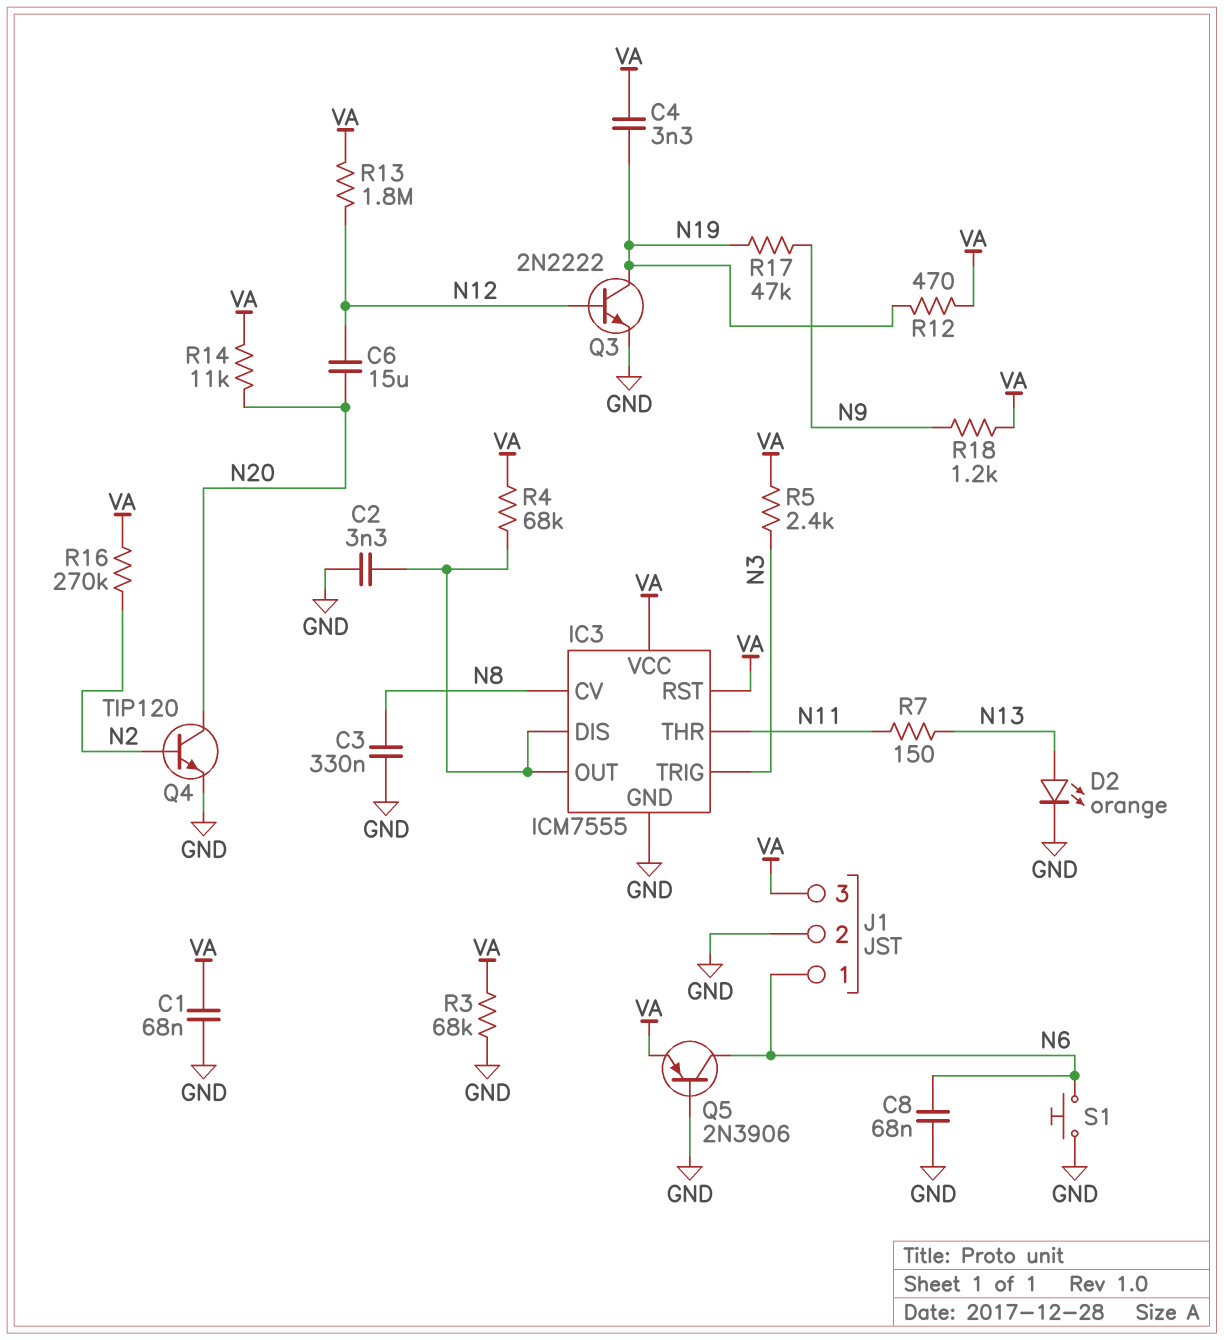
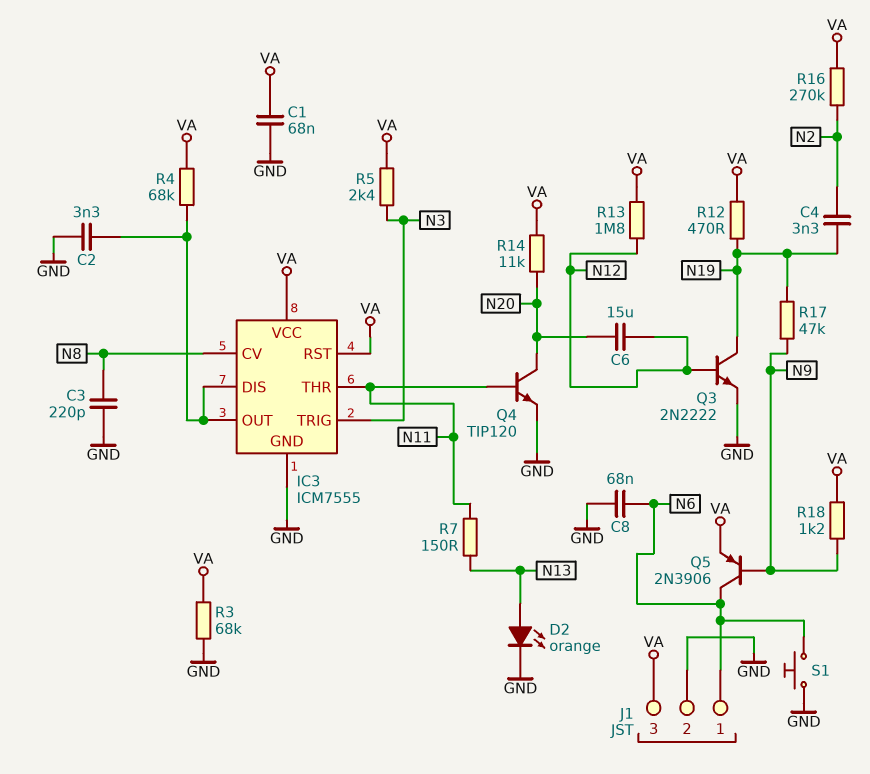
C3: 330nF (GND, N8) -> 220pF (GND, N8)
C4: 3.3nF (N19, VA) -> 3.3nF (N2, N19)
Q4: NPN TIP120 (B N2, C N20, E GND) -> NPN TIP120 (B N11, C N20, E GND)
Q5: PNP 2N3906 (B GND, C N6, E VA) -> PNP 2N3906 (B N9, C N6, E VA)

